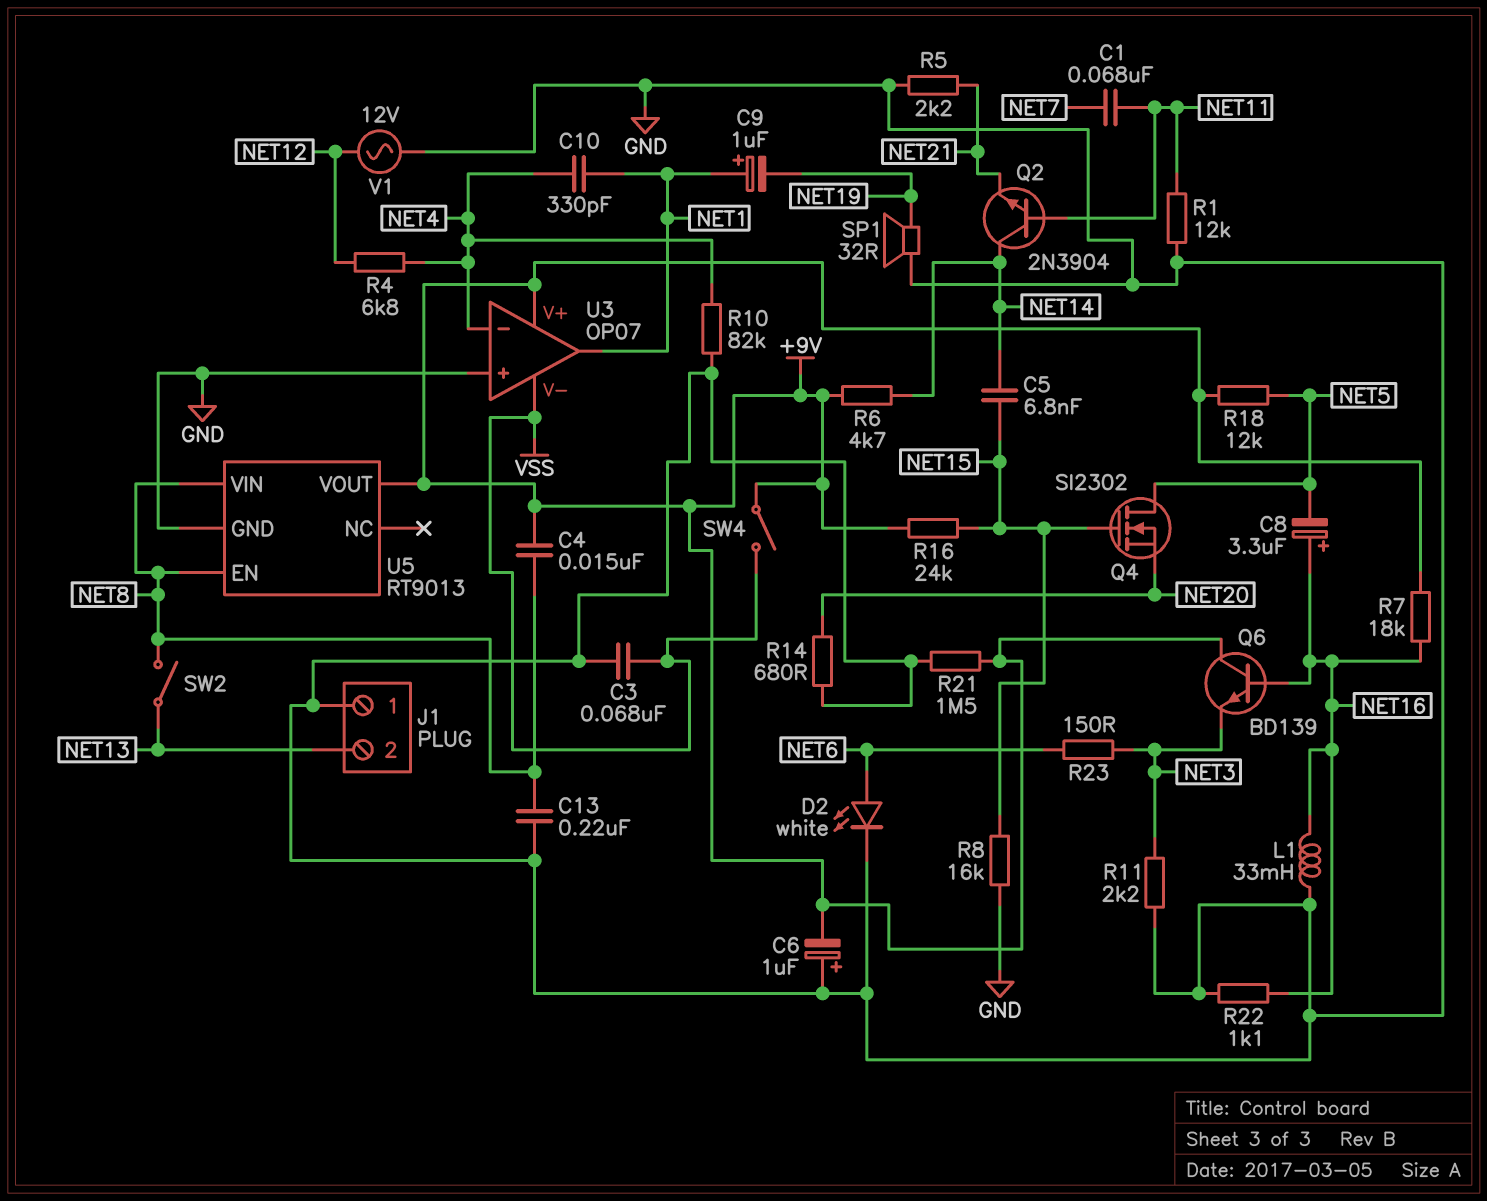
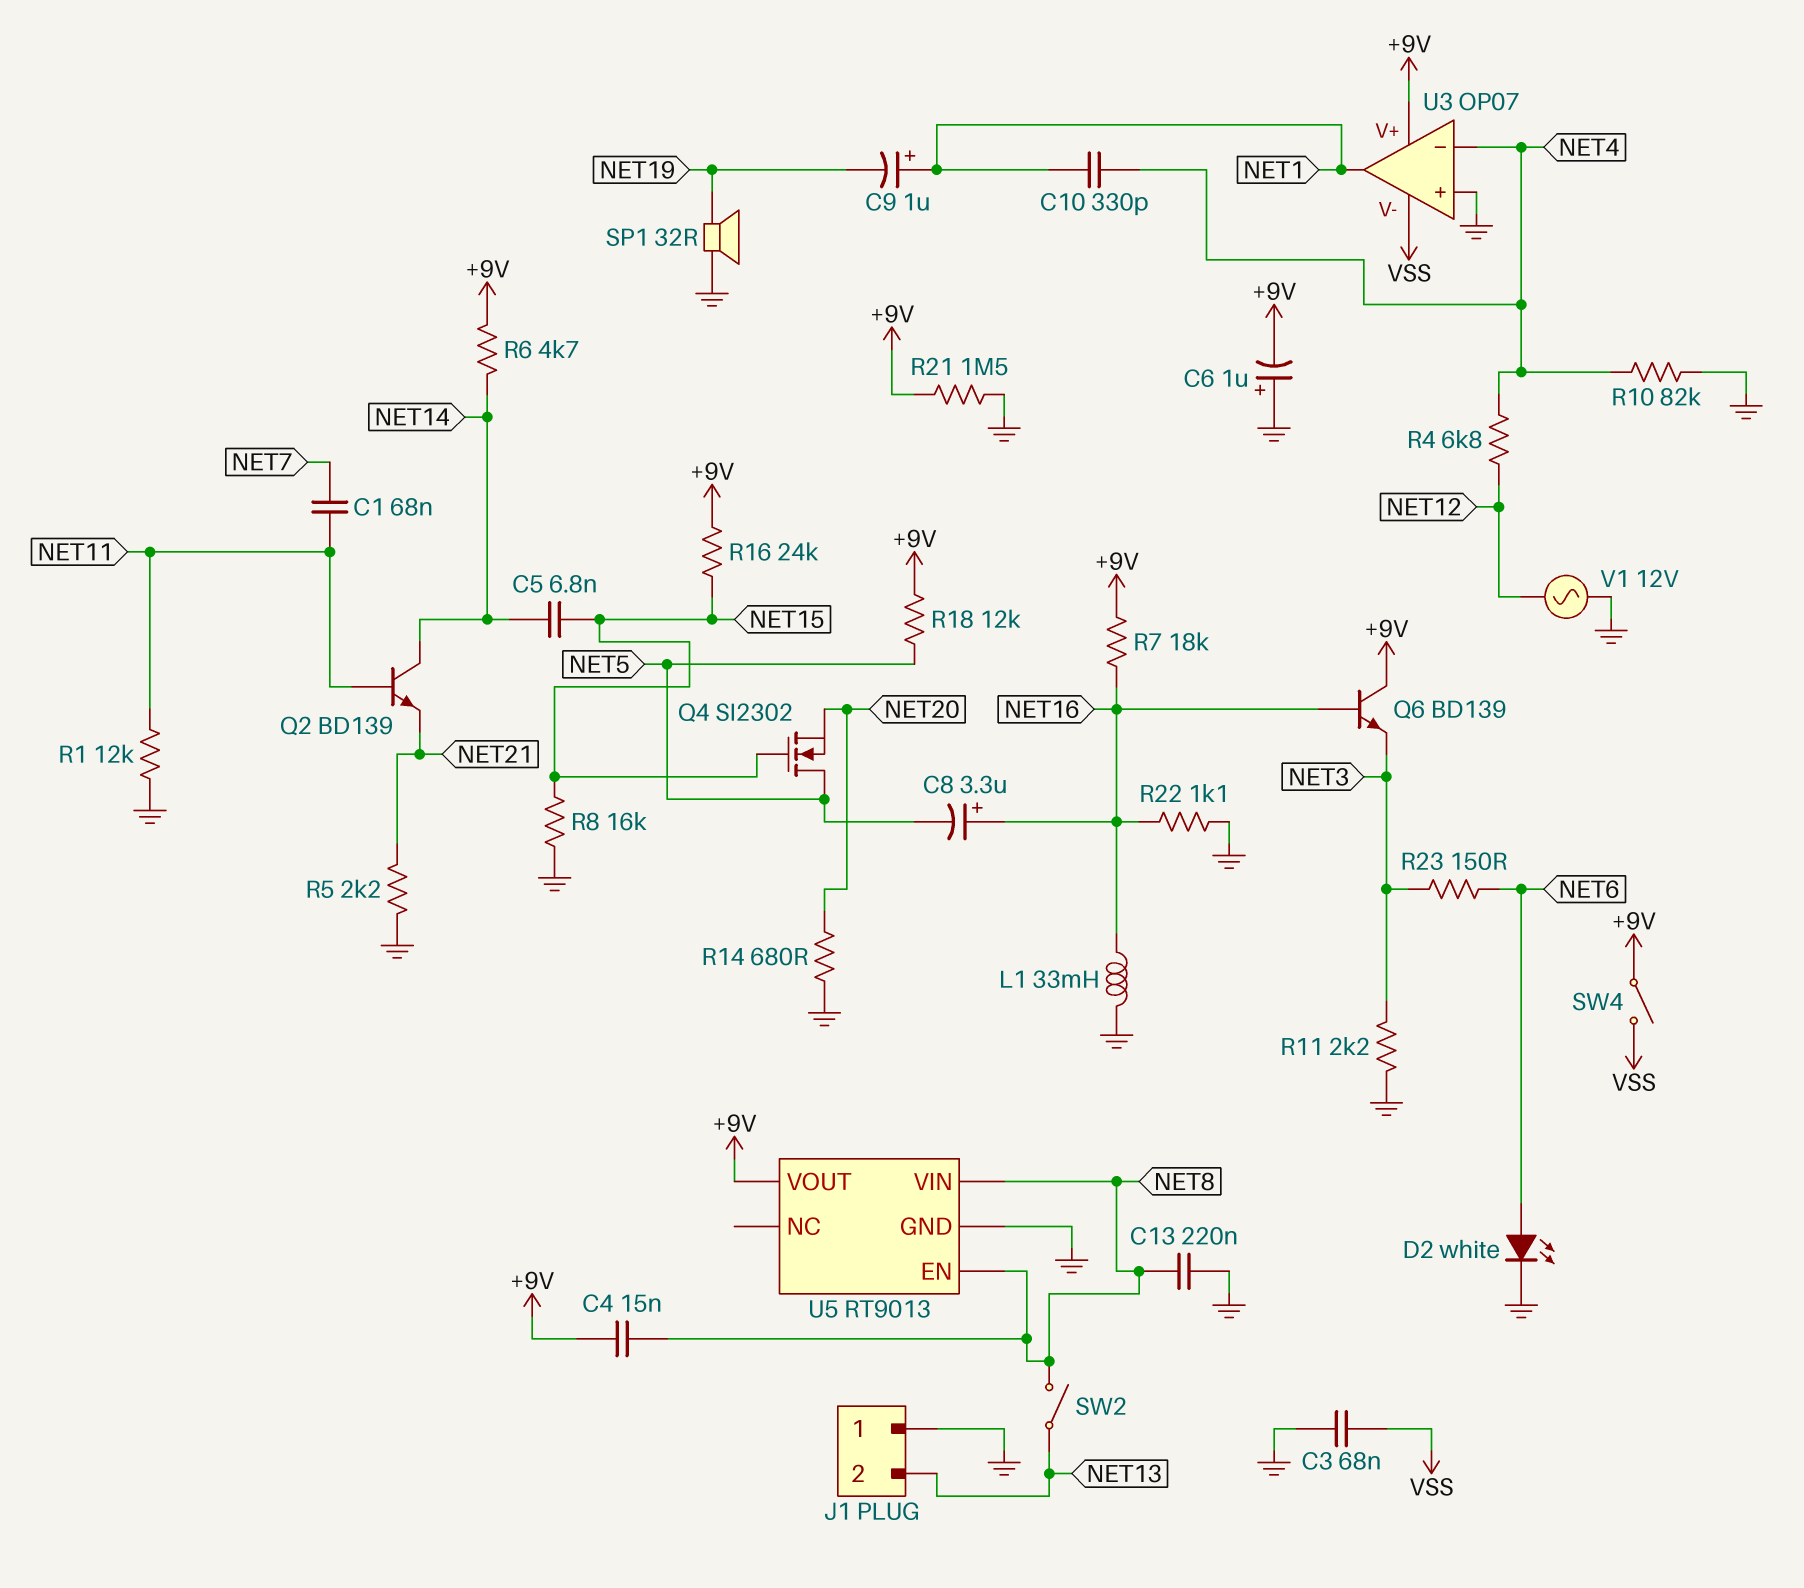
Q2: NPN 2N3904 (B NET11, C NET14, E NET21) -> NPN BD139 (B NET11, C NET14, E NET21)

